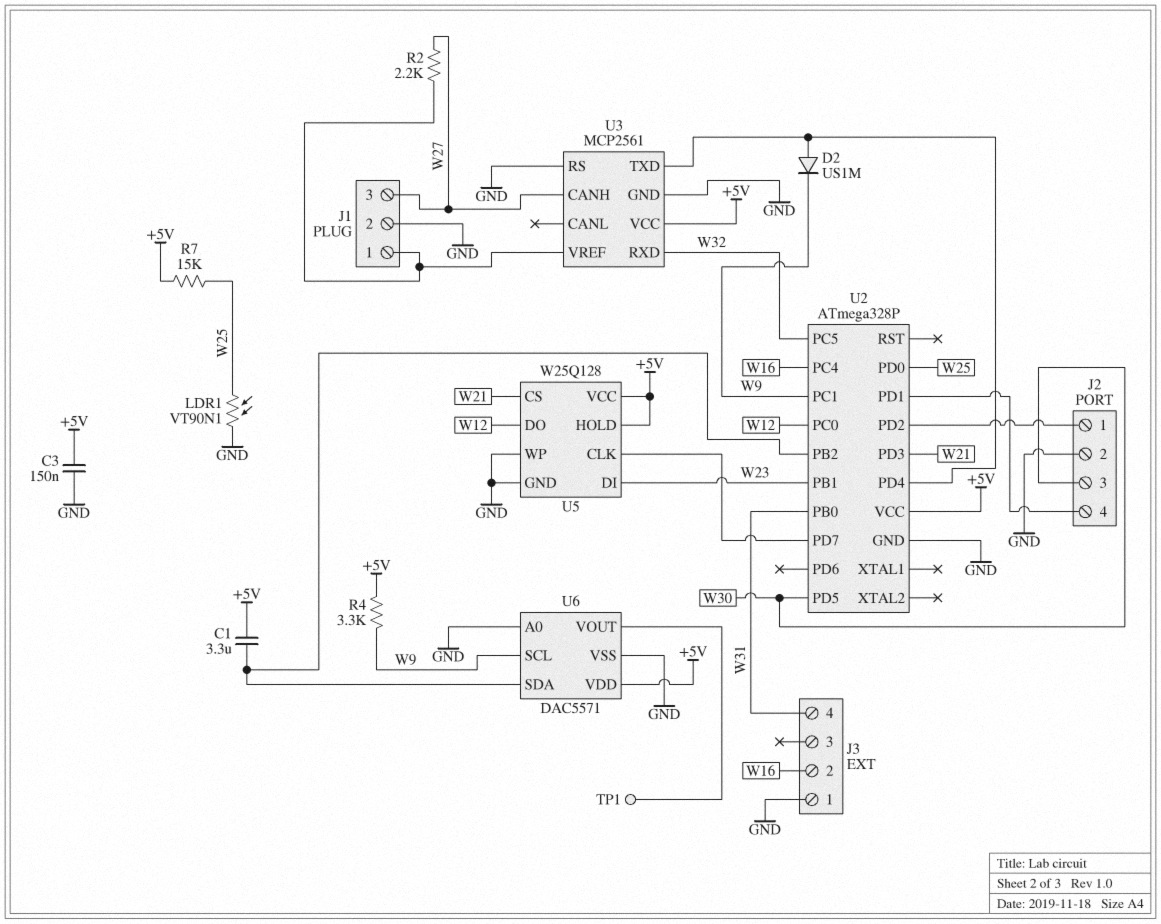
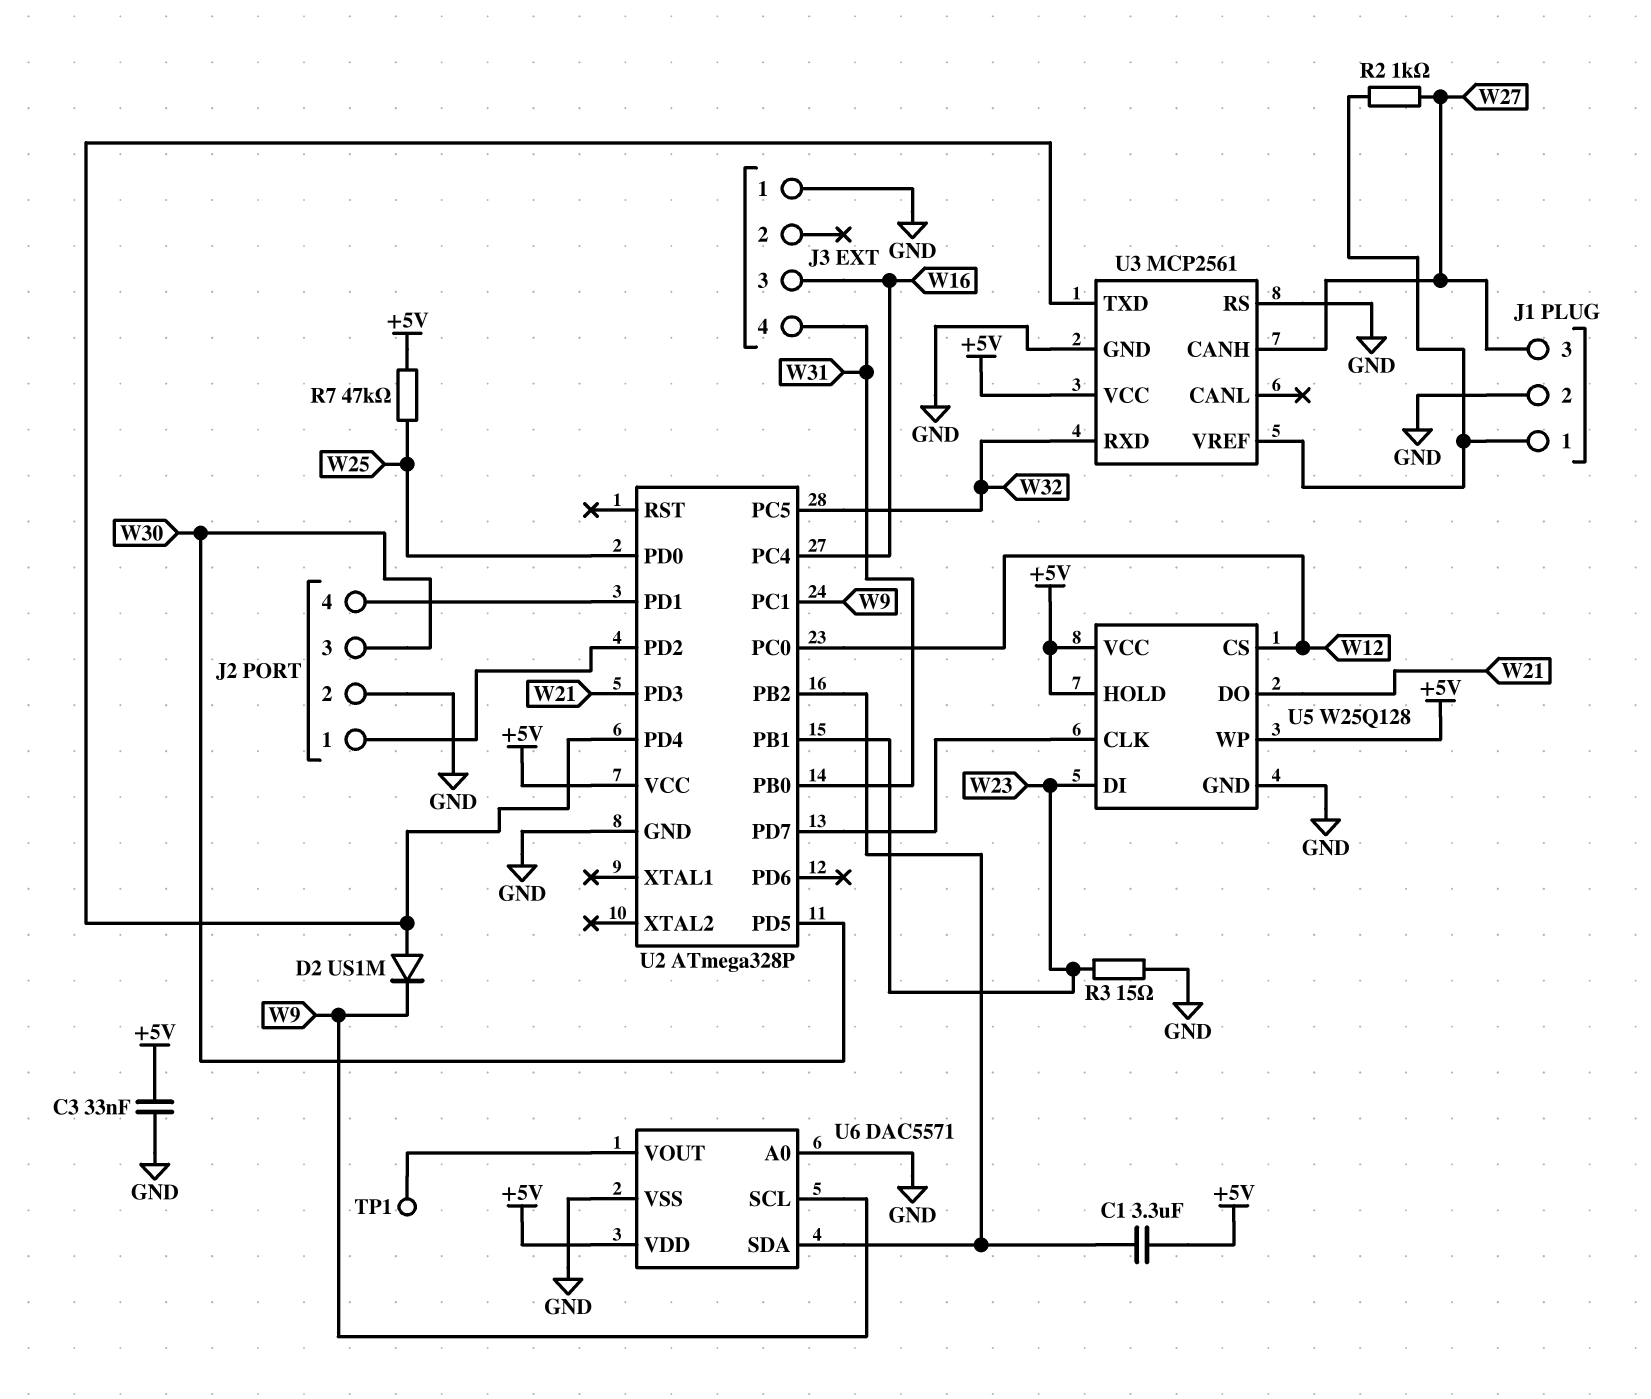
C3: 150nF (+5V, GND) -> 33nF (+5V, GND)
J3 pin 2: W16 -> none
J3 pin 3: none -> W16
LDR1: VT90N1 (GND, W25) -> none
R2: 2.2k (J1/1, W27) -> 1k (J1/1, W27)
R3: none -> 15 (GND, W23)
R4: 3.3k (+5V, W9) -> none
R7: 15k (+5V, W25) -> 47k (+5V, W25)
U5 pin CS: W21 -> W12
U5 pin DO: W12 -> W21
U5 pin WP: GND -> +5V

